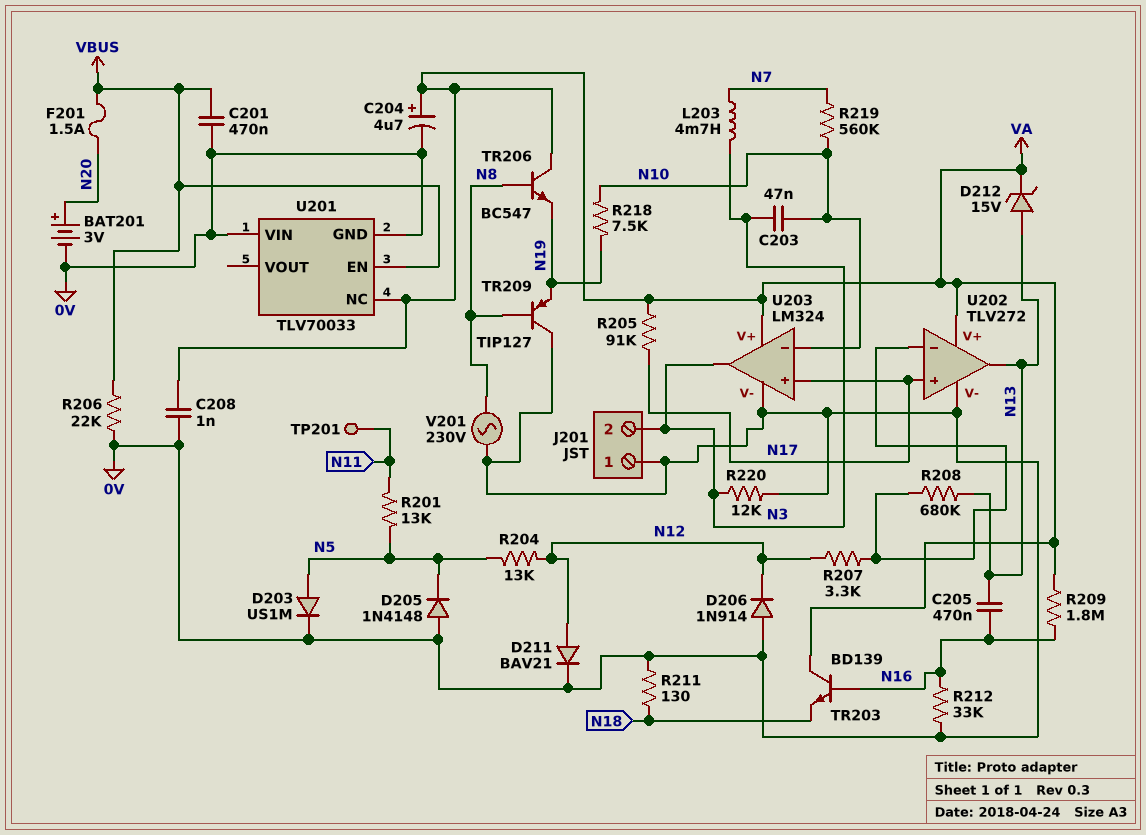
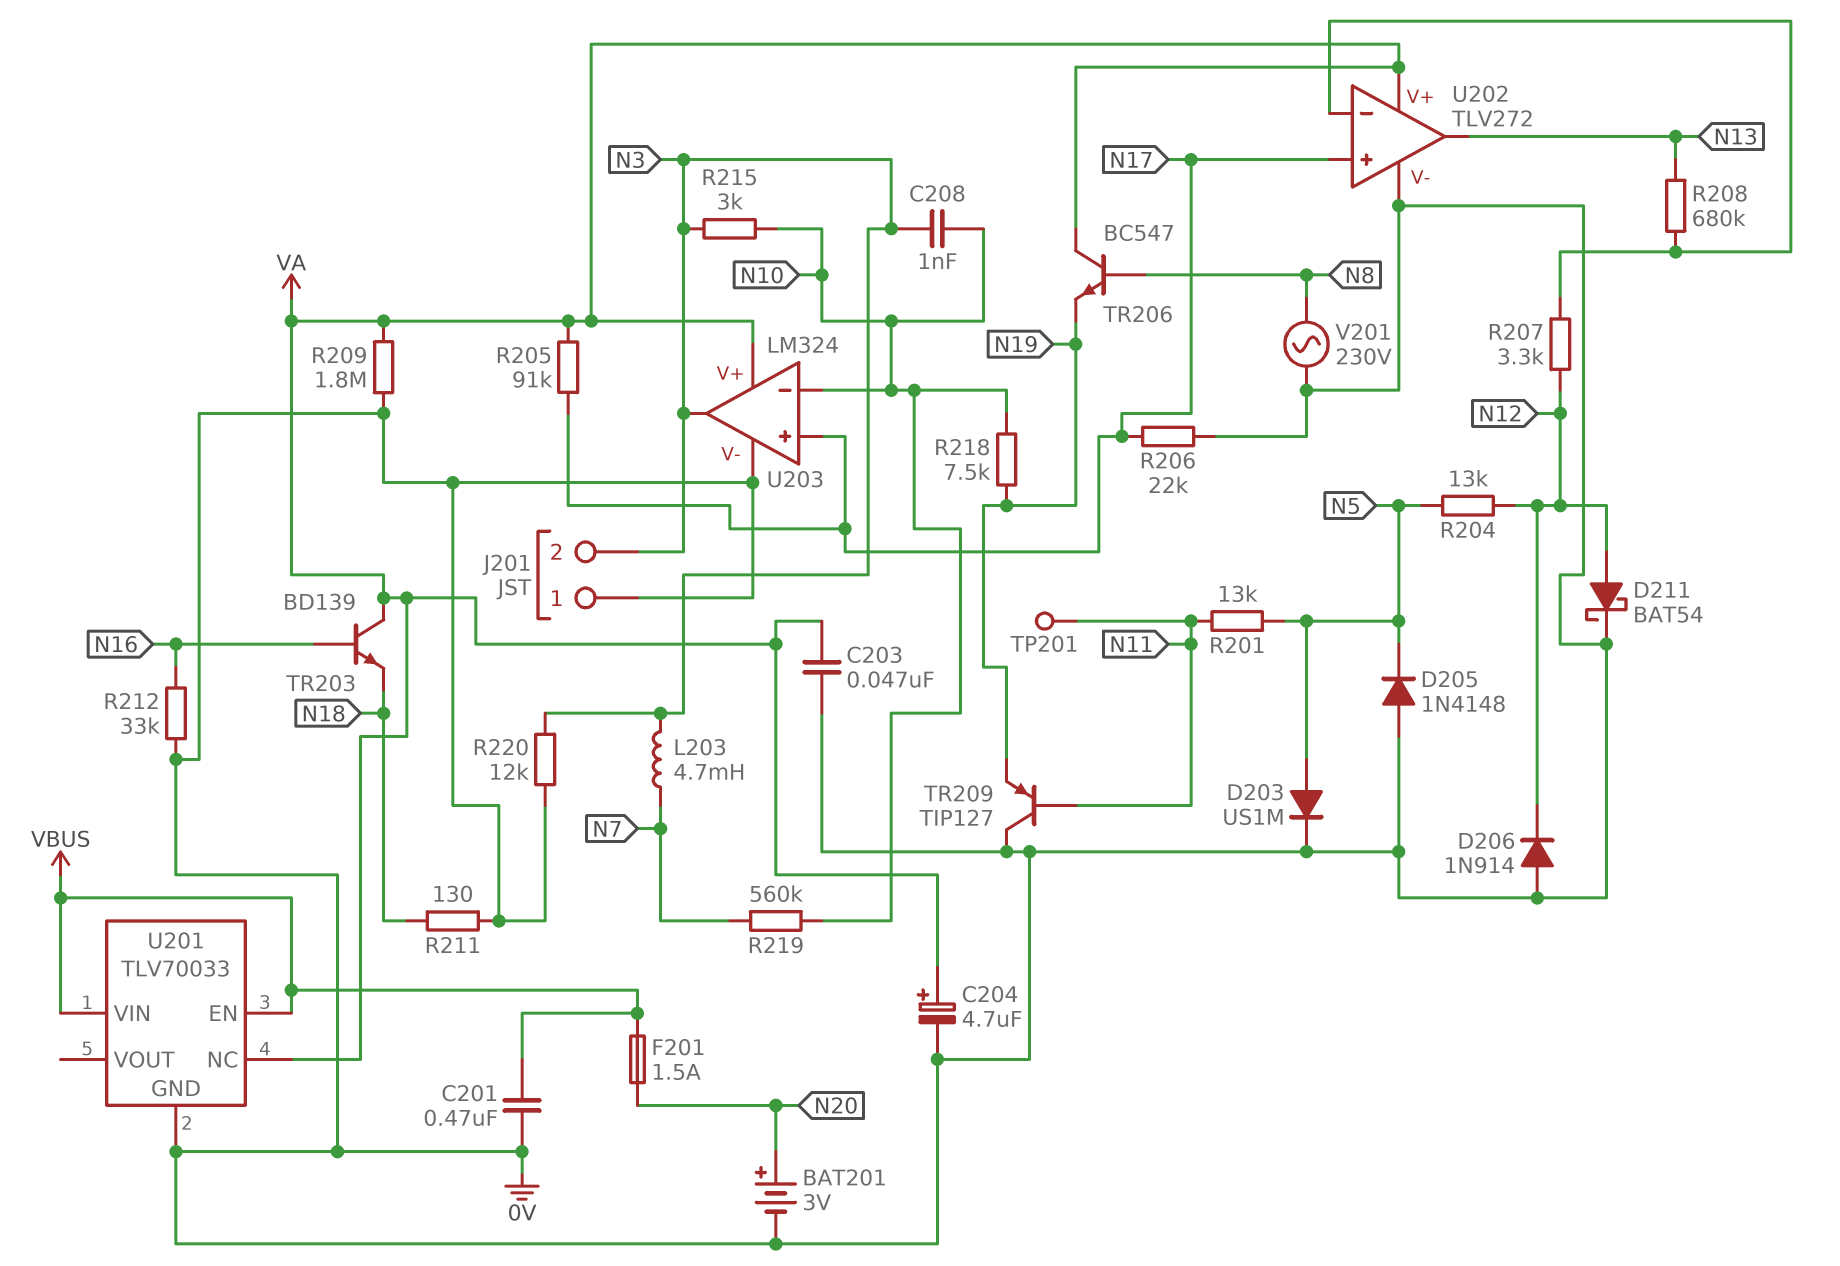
C203: 47nF (N3, N10) -> 47nF (0V, VA)
C205: 470nF (N13, N16) -> none
C208: 1nF (0V, VA) -> 1nF (N3, N10)
D211: diode BAV21 (A N12, K 0V) -> schottky BAT54 (A N12, K 0V)
D212: zener 15V (A N13, K VA) -> none
R206: 22k (0V, VBUS) -> 22k (0V, N17)
R209: 1.8M (N16, VA) -> 1.8M (0V, VA)
R215: none -> 3k (N3, N10)
TR209: PNP TIP127 (B N8, C 0V, E N19) -> PNP TIP127 (B N11, C 0V, E N19)
U201 pin VIN: 0V -> VBUS

